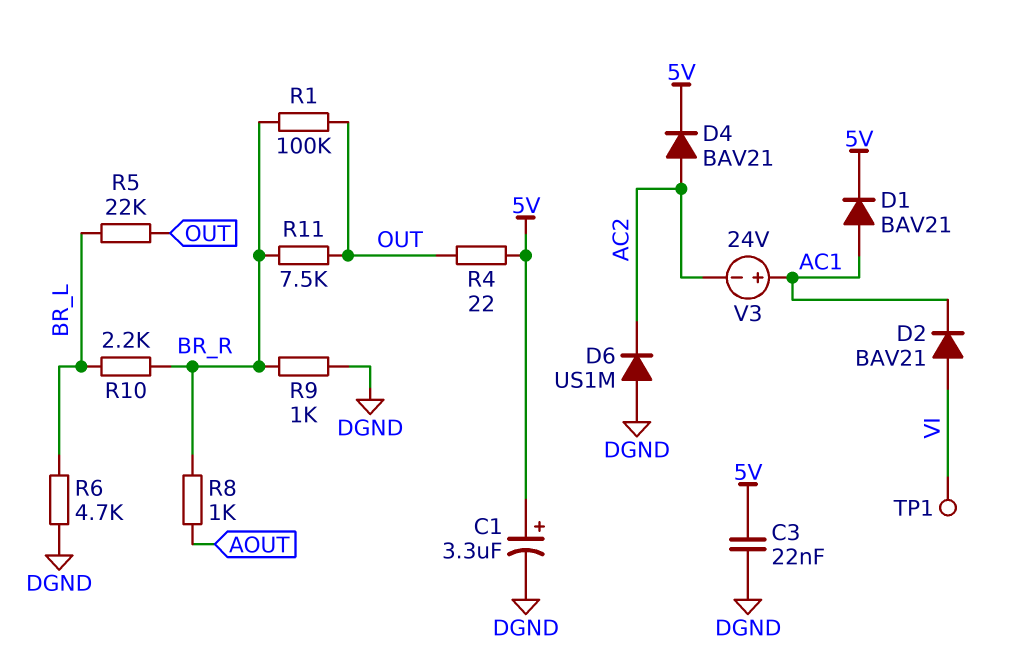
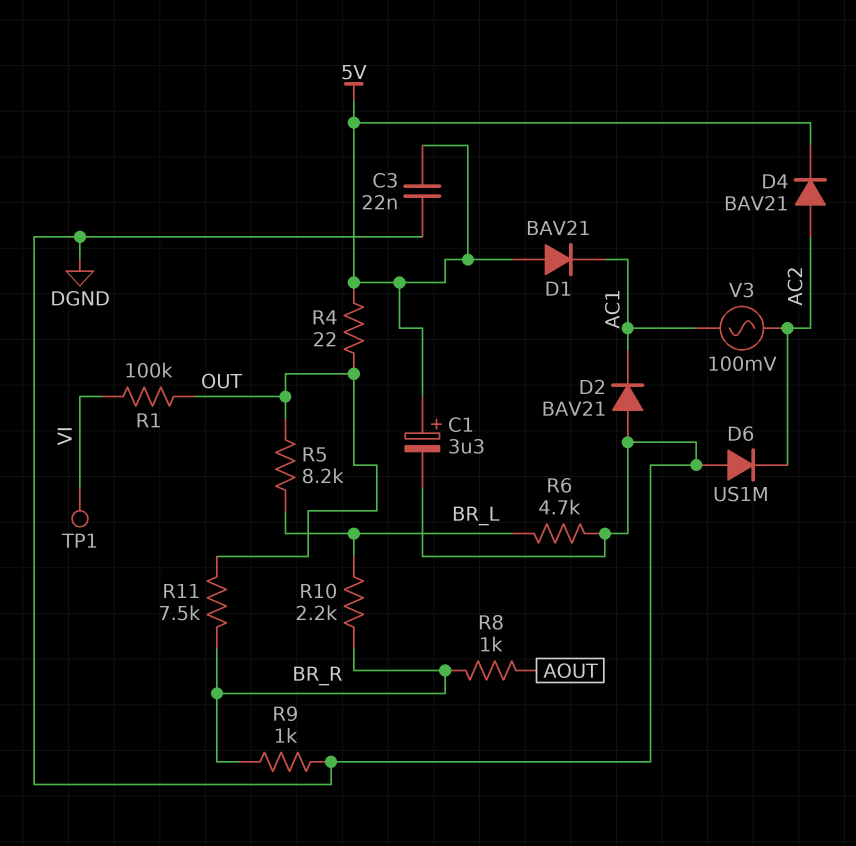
D1: diode BAV21 (A AC1, K 5V) -> diode BAV21 (A 5V, K AC1)
D2: diode BAV21 (A VI, K AC1) -> diode BAV21 (A DGND, K AC1)
R1: 100k (BR_R, OUT) -> 100k (OUT, VI)
R5: 22k (BR_L, OUT) -> 8.2k (BR_L, OUT)
V3: 24V (plus AC1, minus AC2) -> AC 100mV (AC1, AC2)

